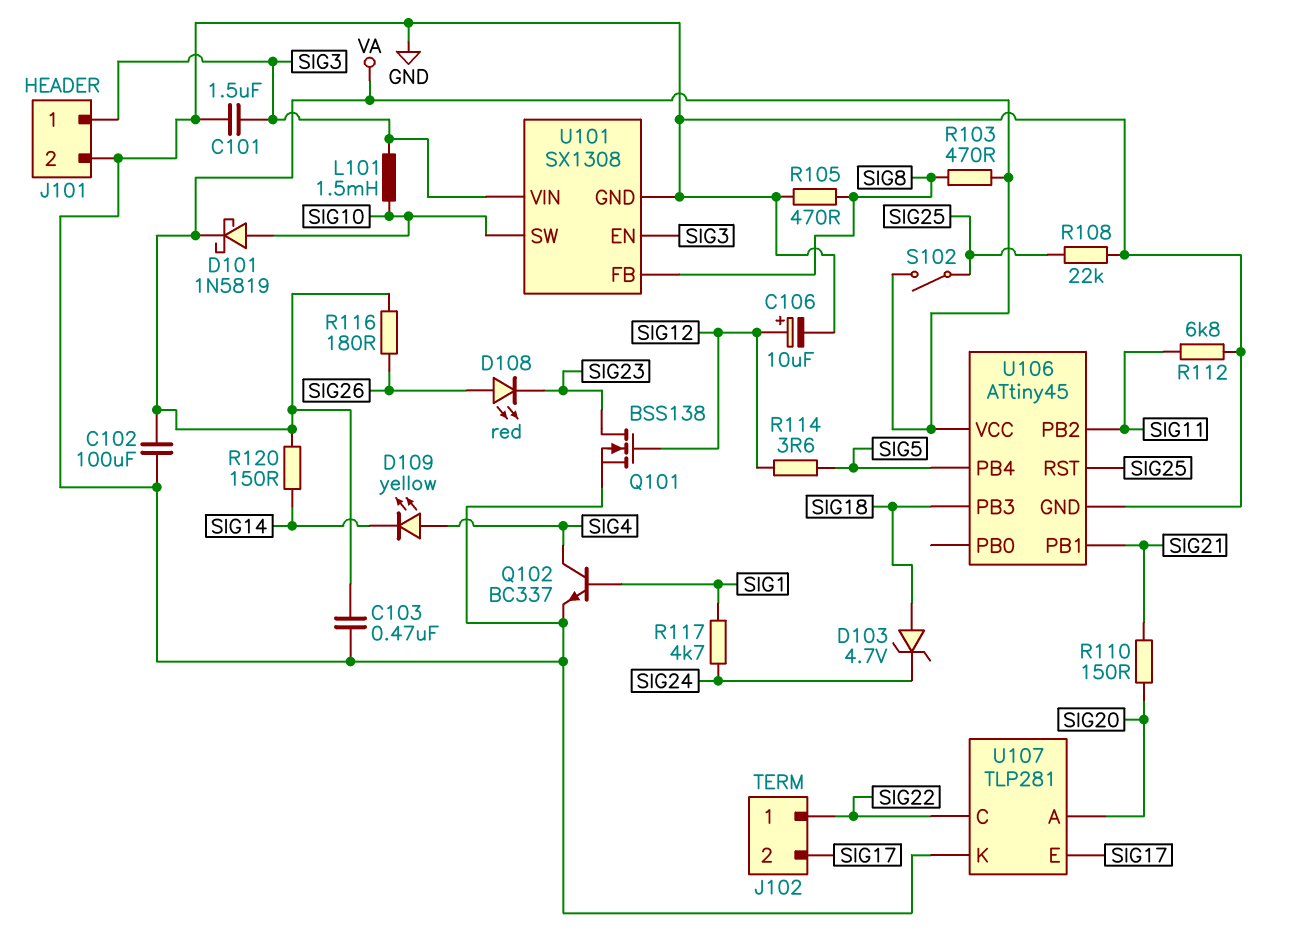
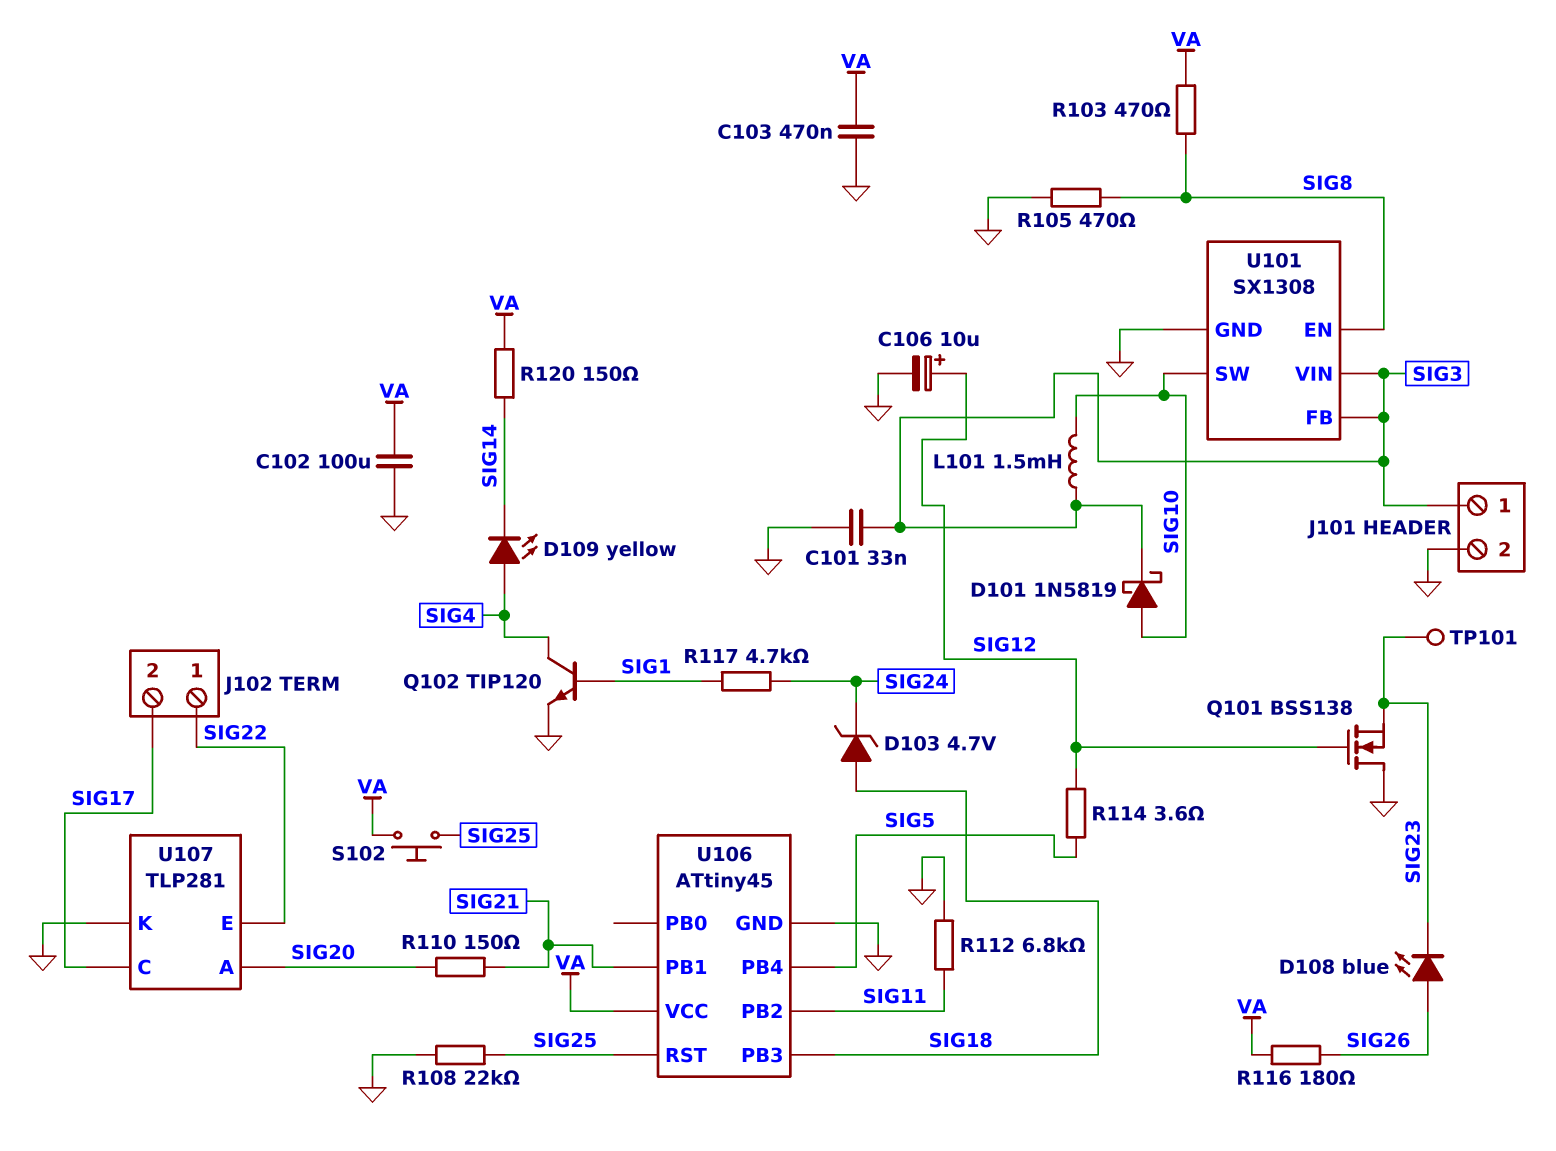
C101: 1.5uF (GND, SIG3) -> 33nF (GND, SIG3)
D101: schottky 1N5819 (A SIG10, K VA) -> schottky 1N5819 (A SIG10, K SIG3)
D108: LED red (A SIG26, K SIG23) -> LED blue (A SIG26, K SIG23)
Q101: NMOS BSS138 (G SIG12, D SIG23, S GND) -> NMOS BSS138 (G SIG12, D GND, S SIG23)
Q102: NPN BC337 (B SIG1, C SIG4, E GND) -> NPN TIP120 (B SIG1, C SIG4, E GND)
S102: switch (SIG25, VA) -> button (SIG25, VA)
TP101: none -> test point (SIG23)
U101 pin EN: SIG3 -> SIG8
U101 pin FB: SIG8 -> SIG3
U107 pin C: SIG22 -> SIG17
U107 pin E: SIG17 -> SIG22

